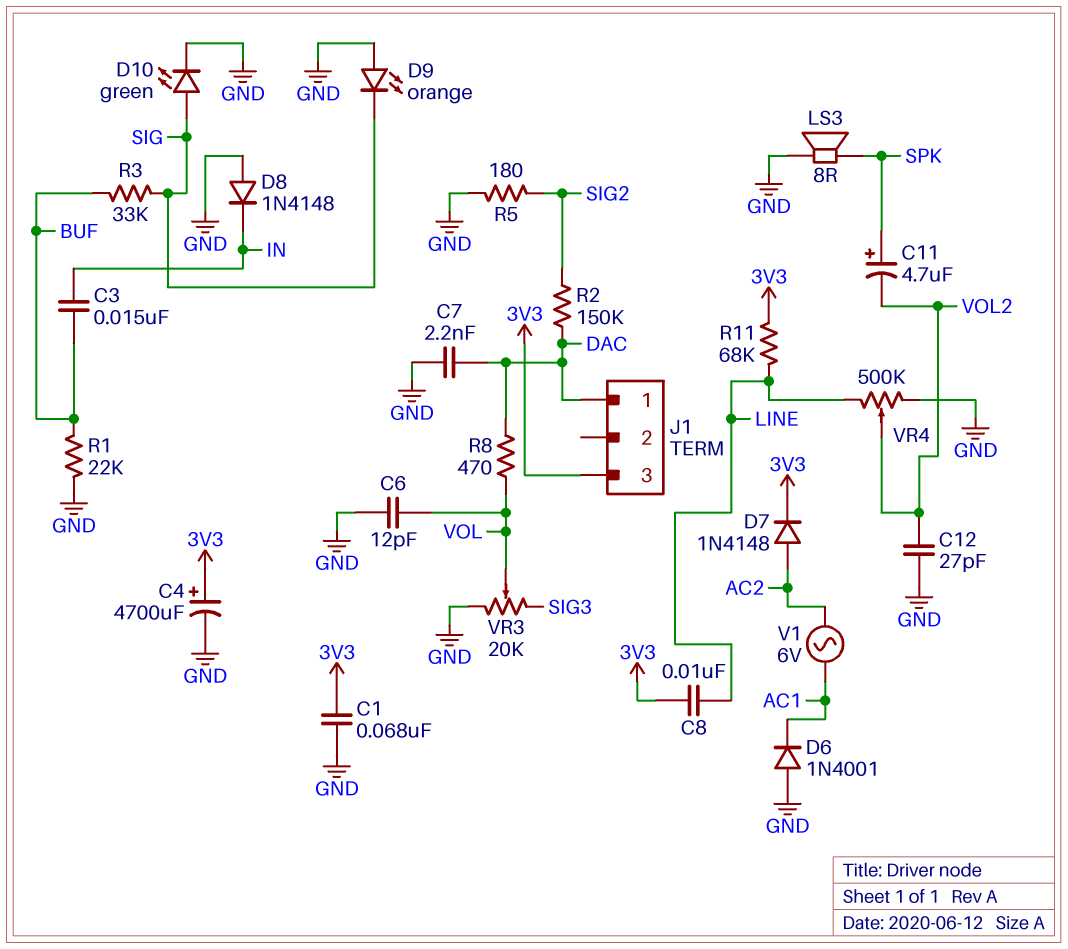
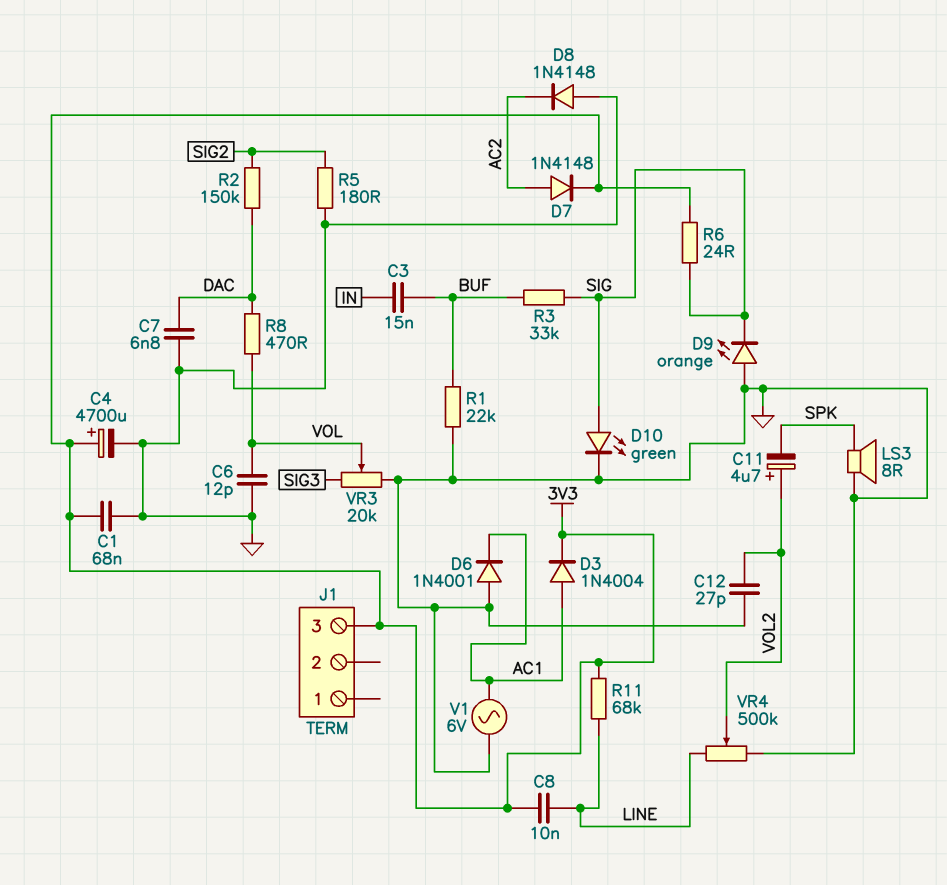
C7: 2.2nF (DAC, GND) -> 6.8nF (DAC, GND)
C11: 4.7uF (plus SPK, minus VOL2) -> 4.7uF (plus VOL2, minus SPK)
D3: none -> diode 1N4004 (A AC1, K 3V3)
D8: diode 1N4148 (A GND, K IN) -> diode 1N4148 (A GND, K AC2)
J1 pin 1: DAC -> none
R6: none -> 24 (3V3, SIG)
V1: AC 6V (AC1, AC2) -> AC 6V (AC1, GND)

